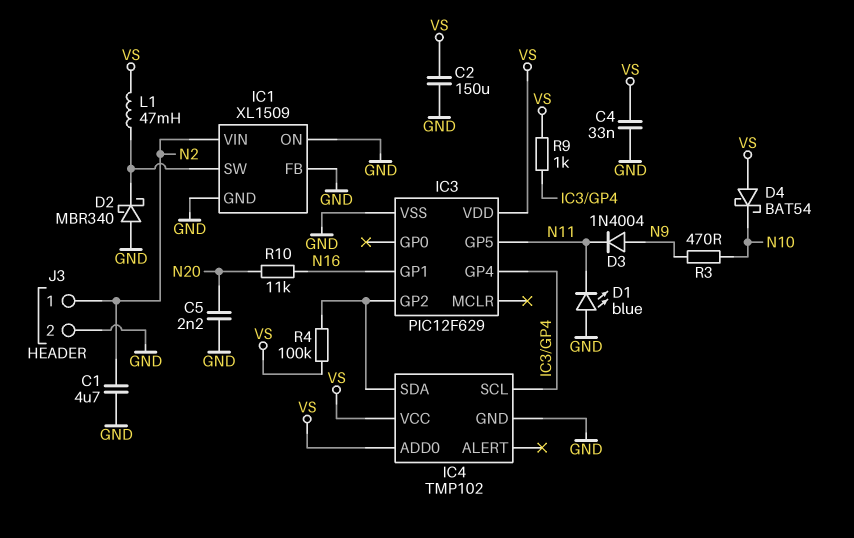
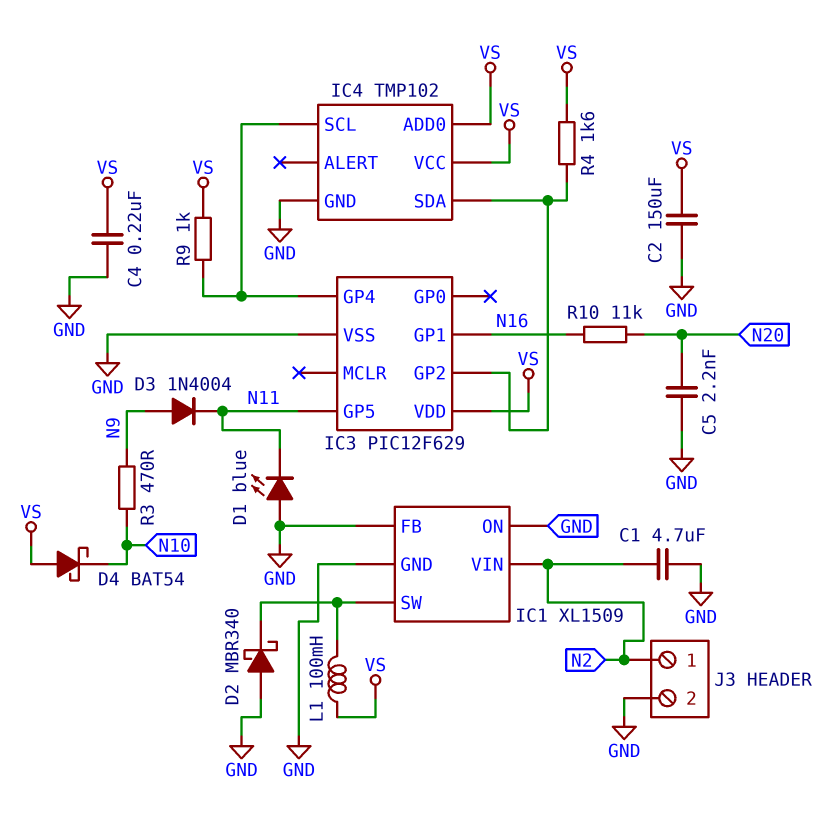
C4: 33nF (GND, VS) -> 220nF (GND, VS)
L1: 47mH (IC1/SW, VS) -> 100mH (IC1/SW, VS)
R4: 100k (IC3/GP2, VS) -> 1.6k (IC3/GP2, VS)

